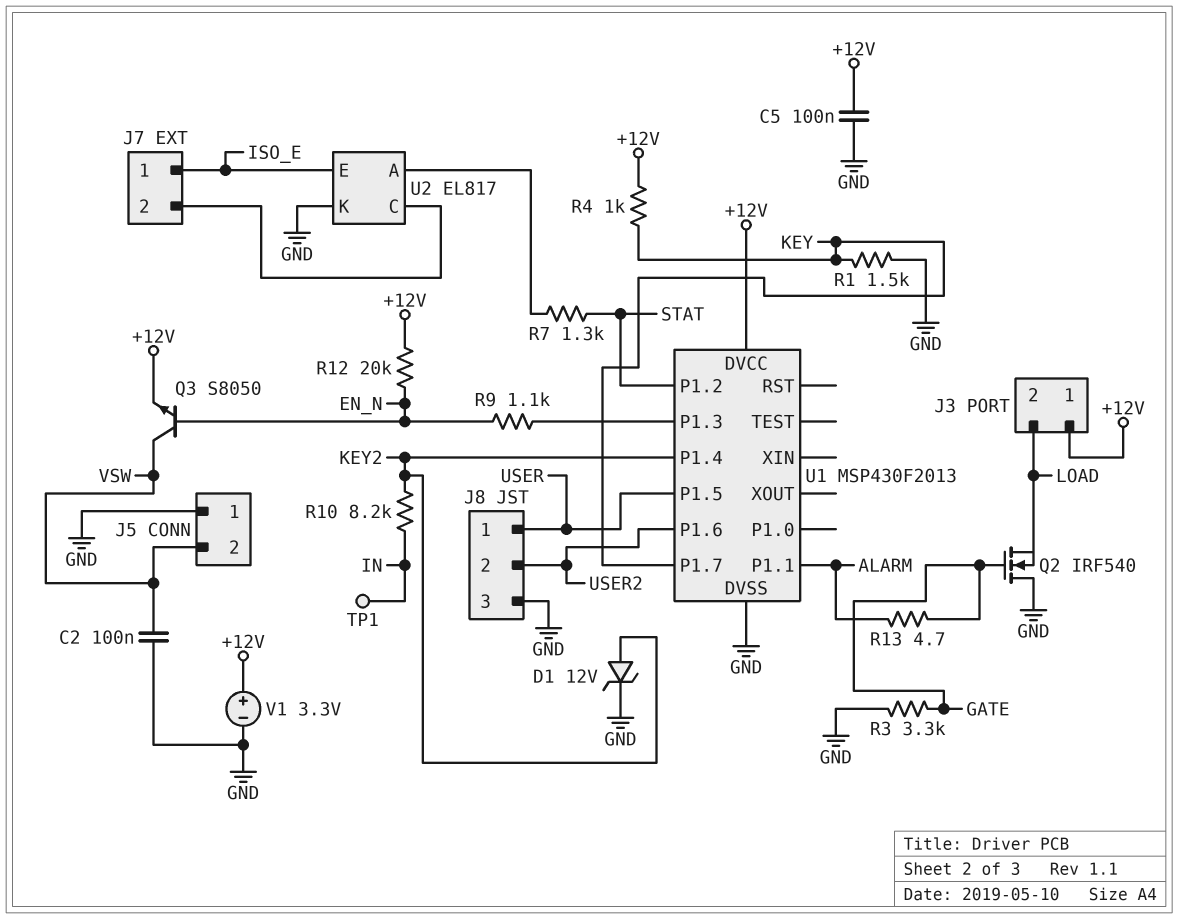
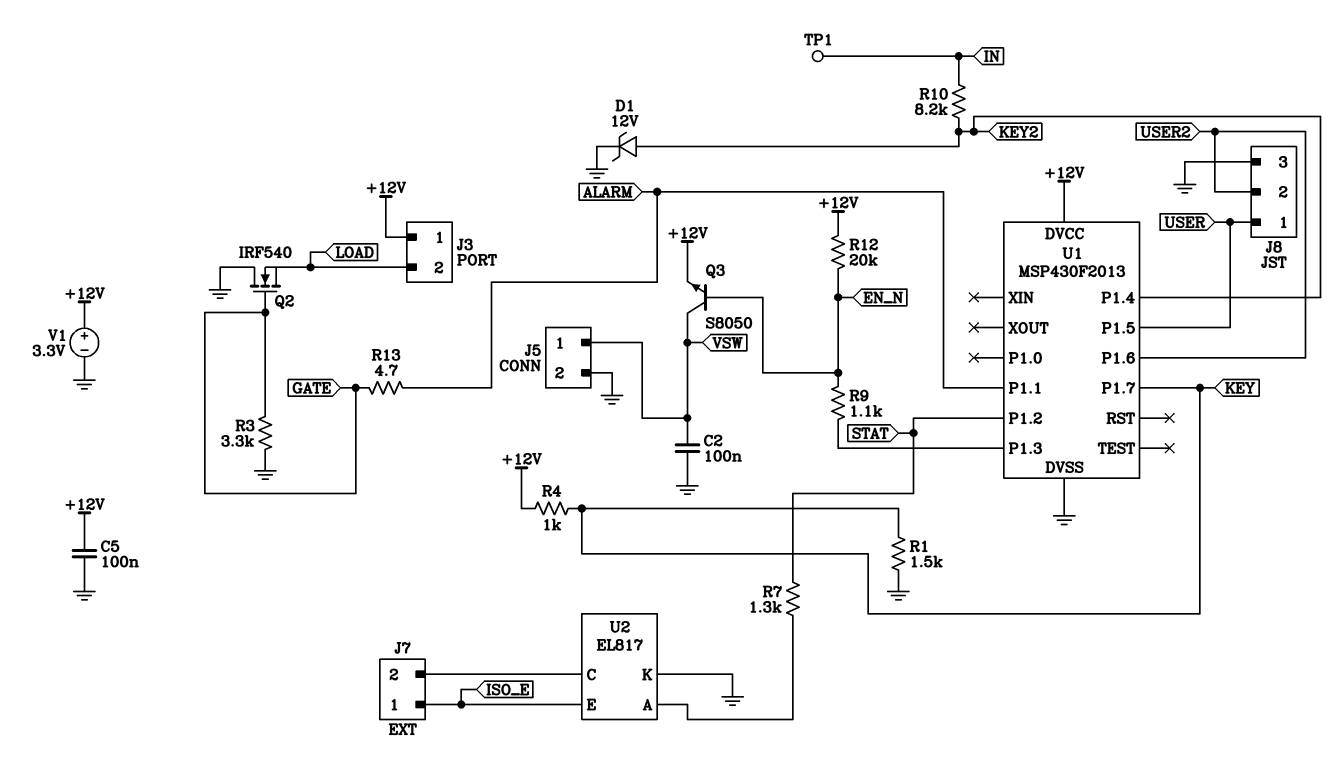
J5 pin 1: GND -> VSW
J5 pin 2: VSW -> GND

